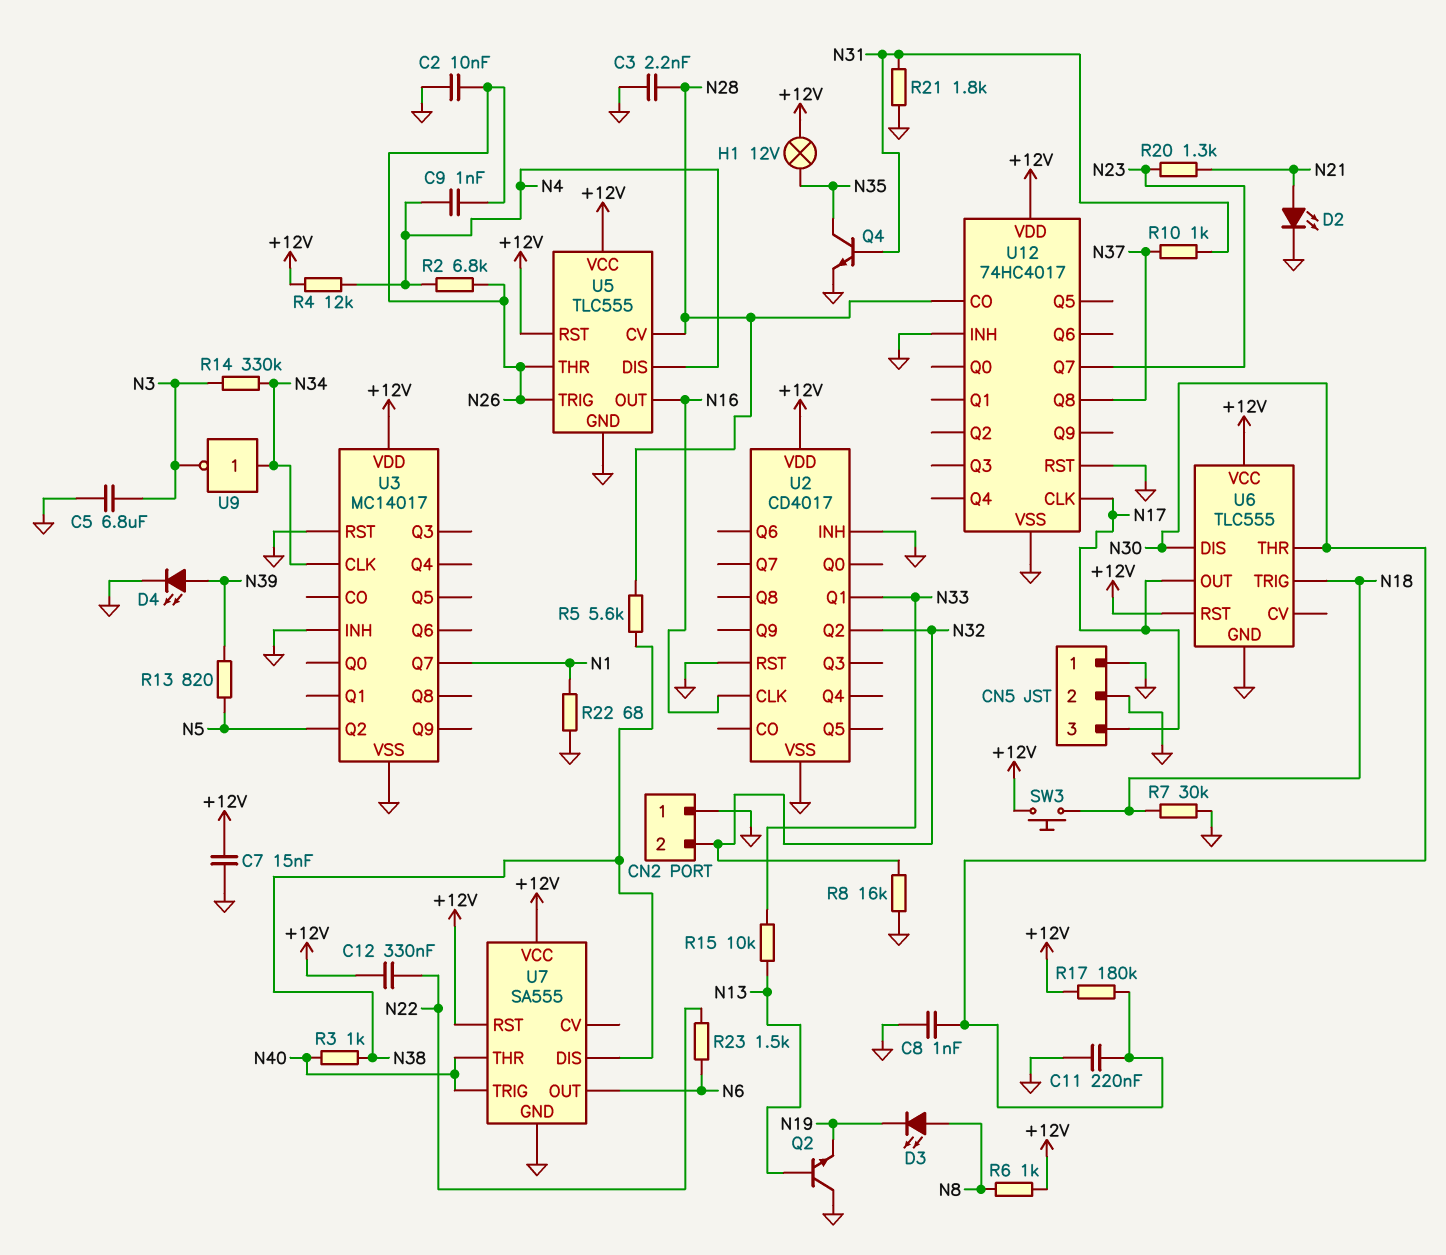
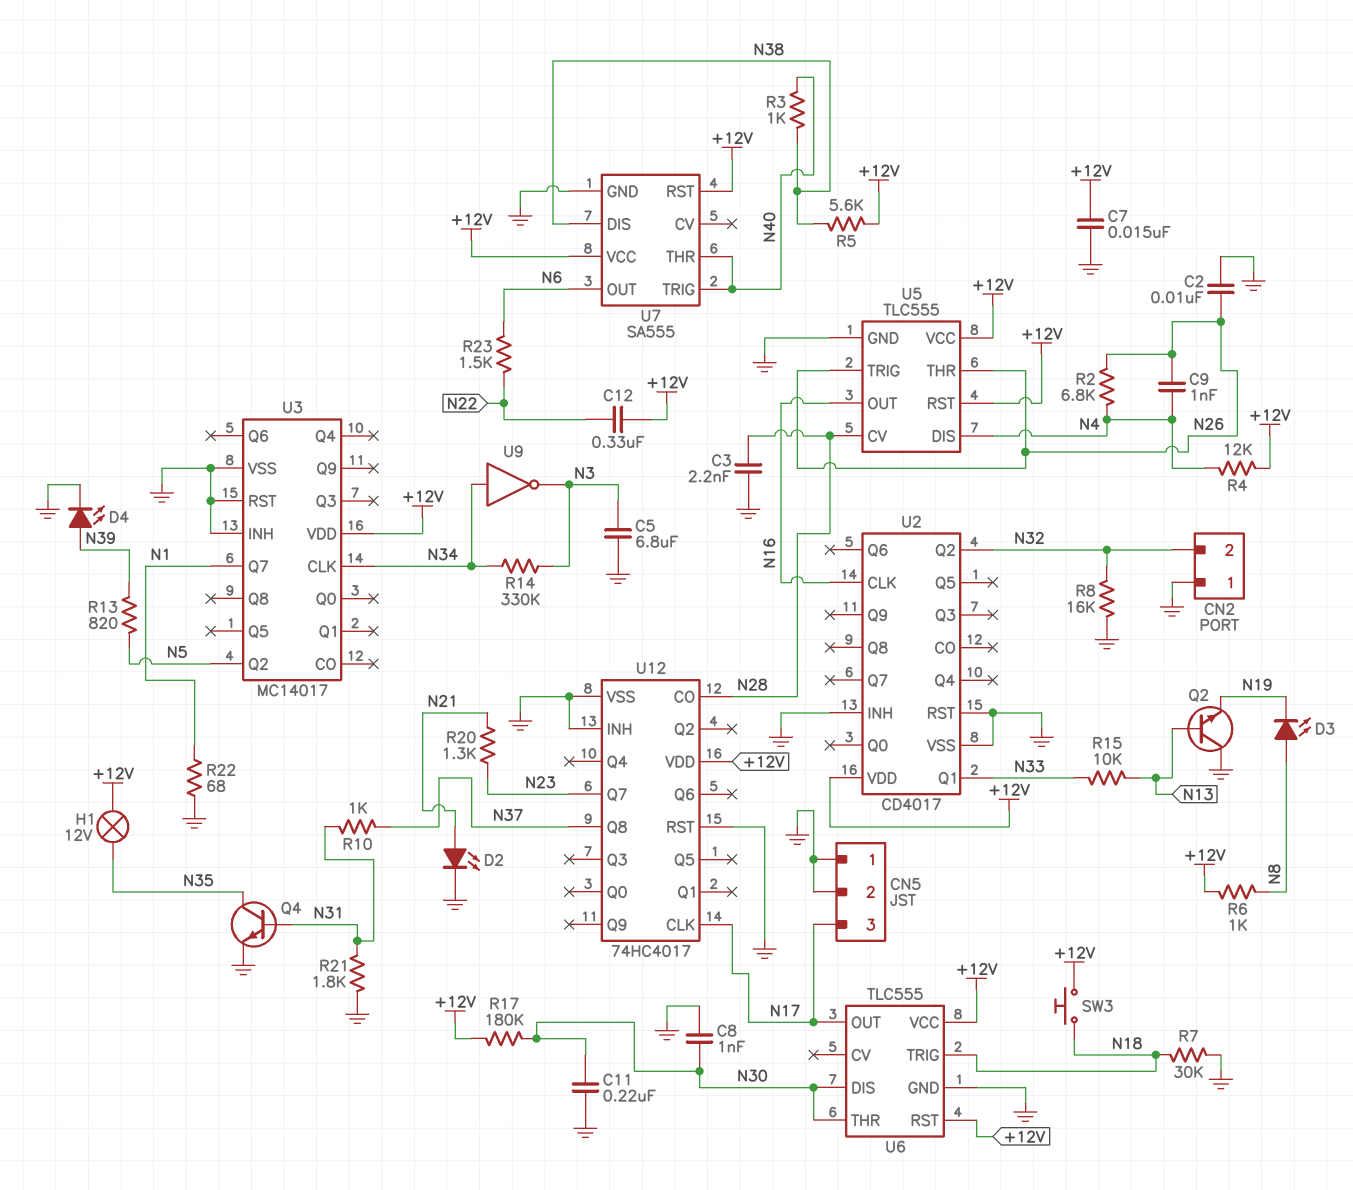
R5: 5.6k (N28, N38) -> 5.6k (+12V, N38)

